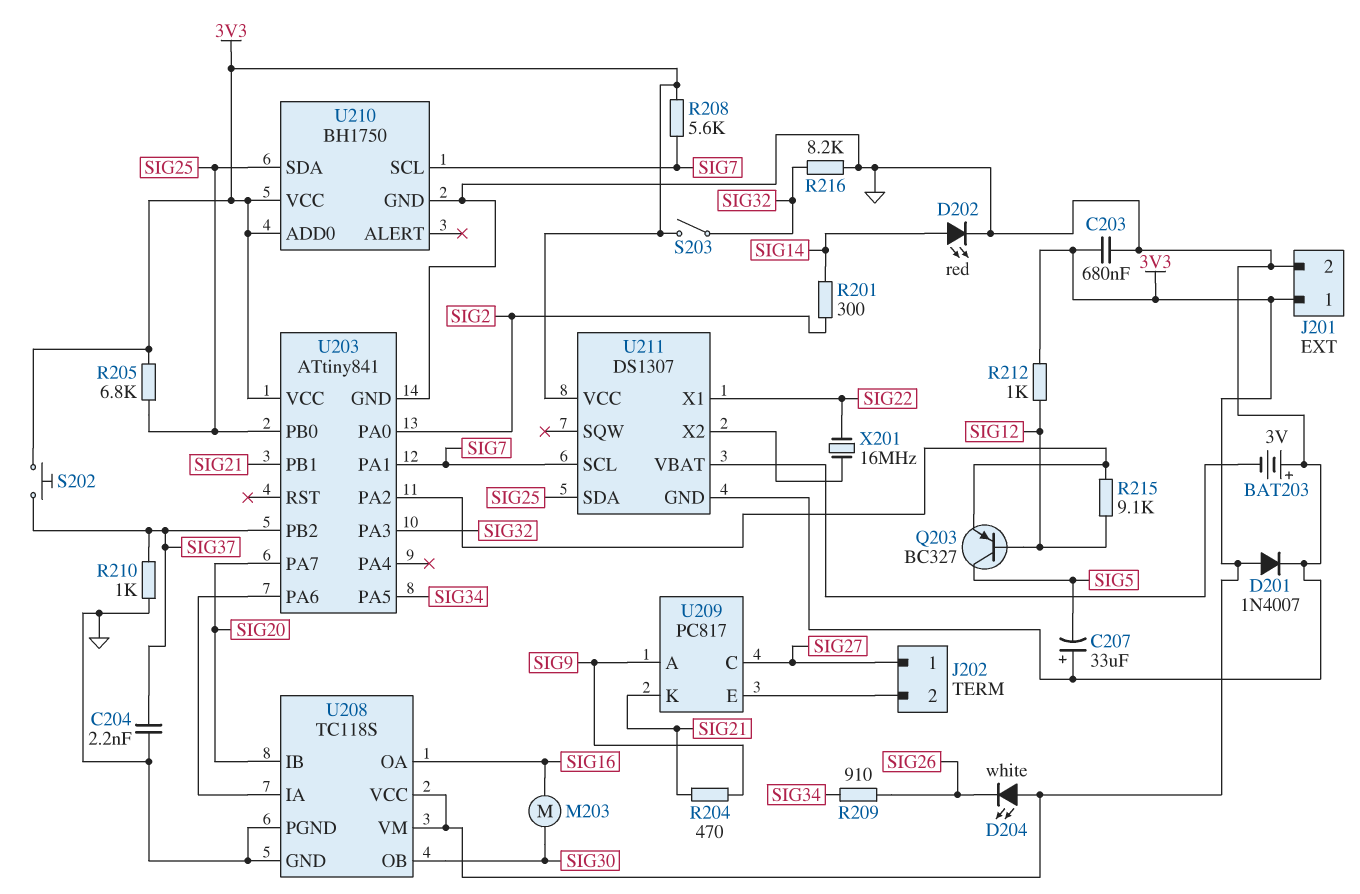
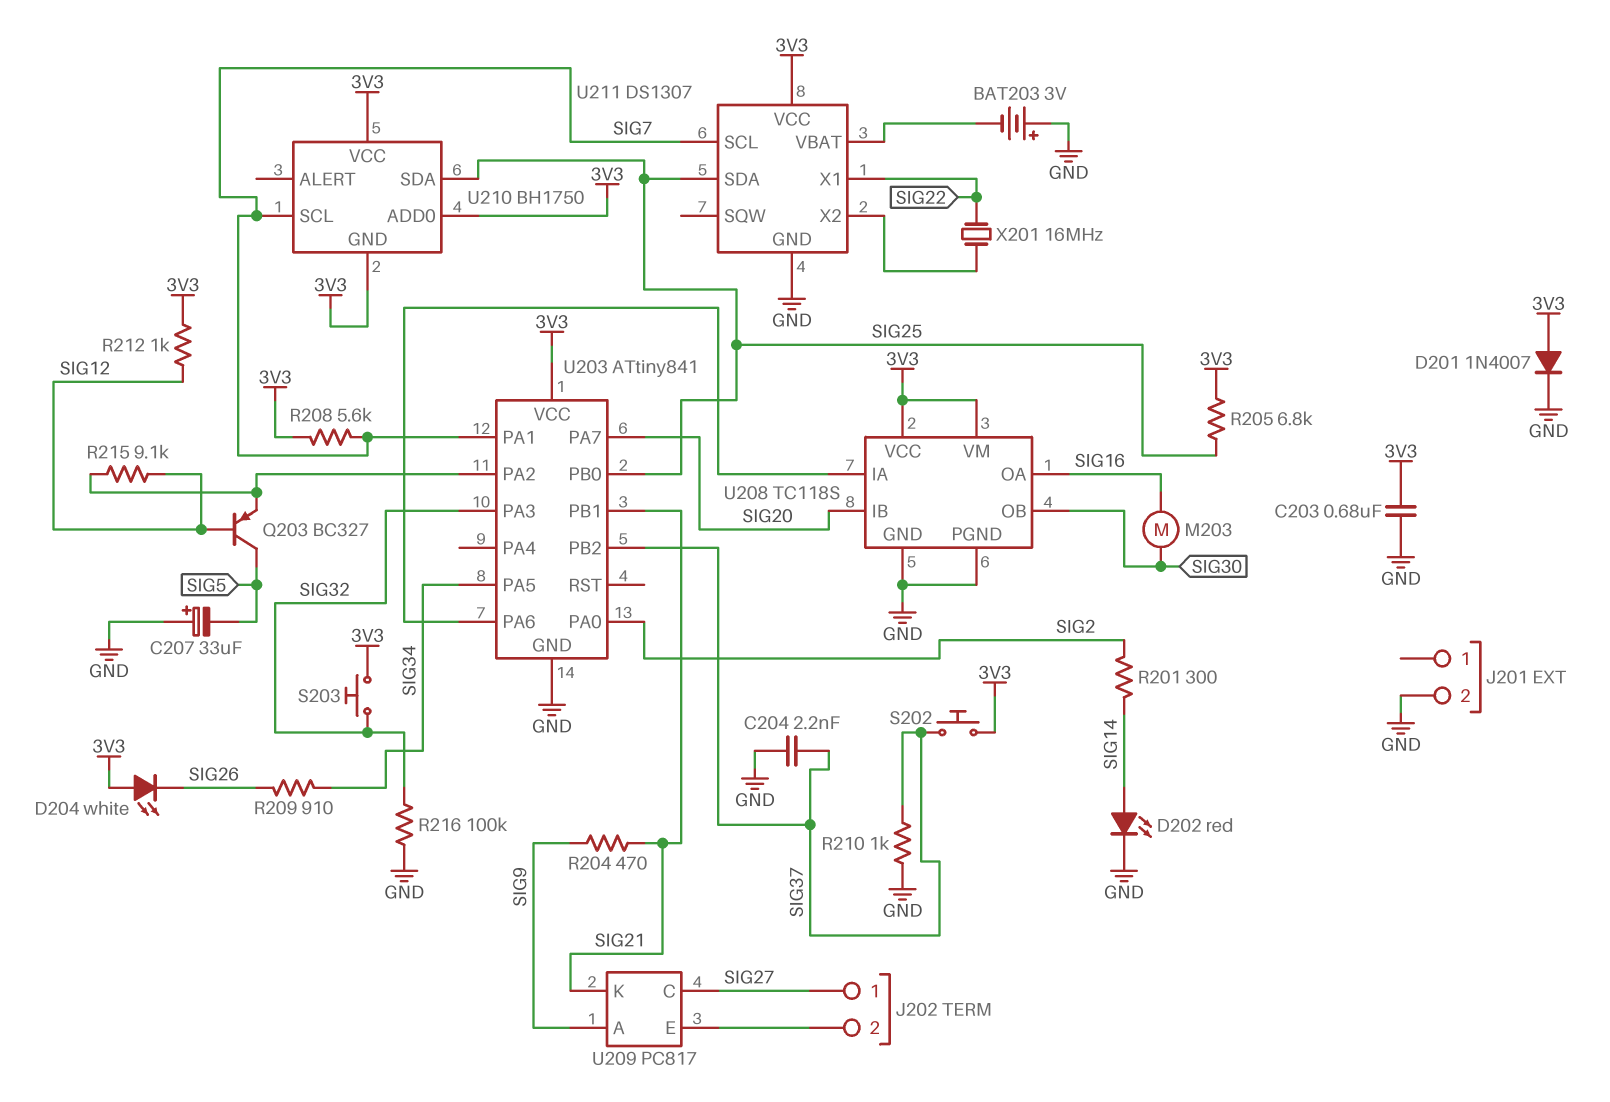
J201 pin 1: 3V3 -> none
R216: 8.2k (GND, SIG32) -> 100k (GND, SIG32)
S203: switch (3V3, SIG32) -> button (3V3, SIG32)
U210 pin GND: GND -> 3V3

